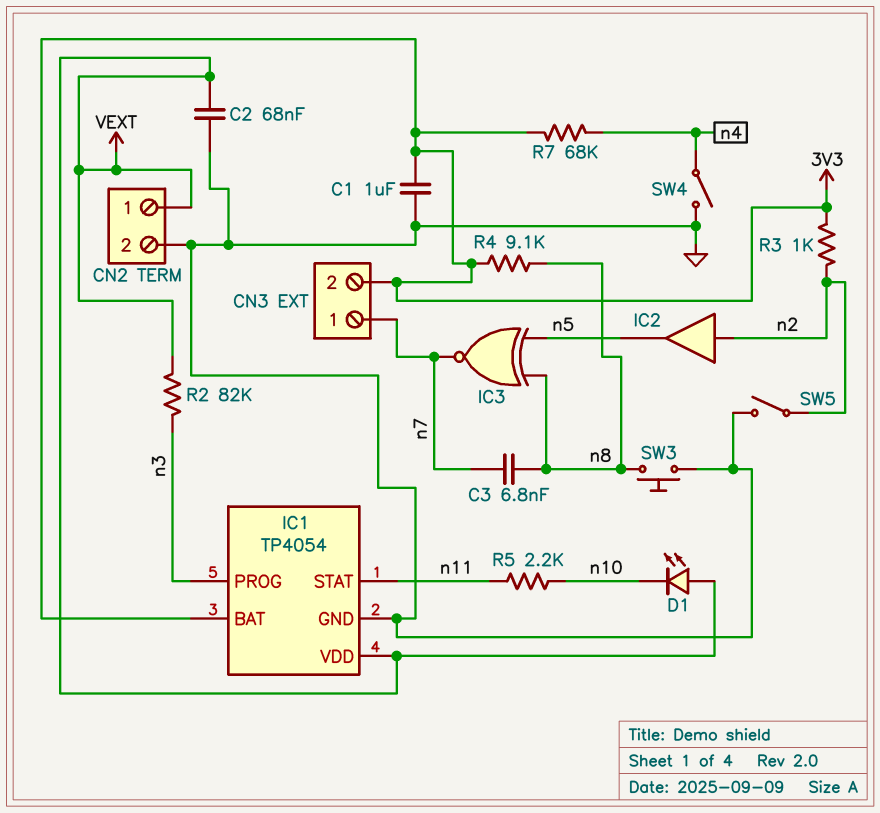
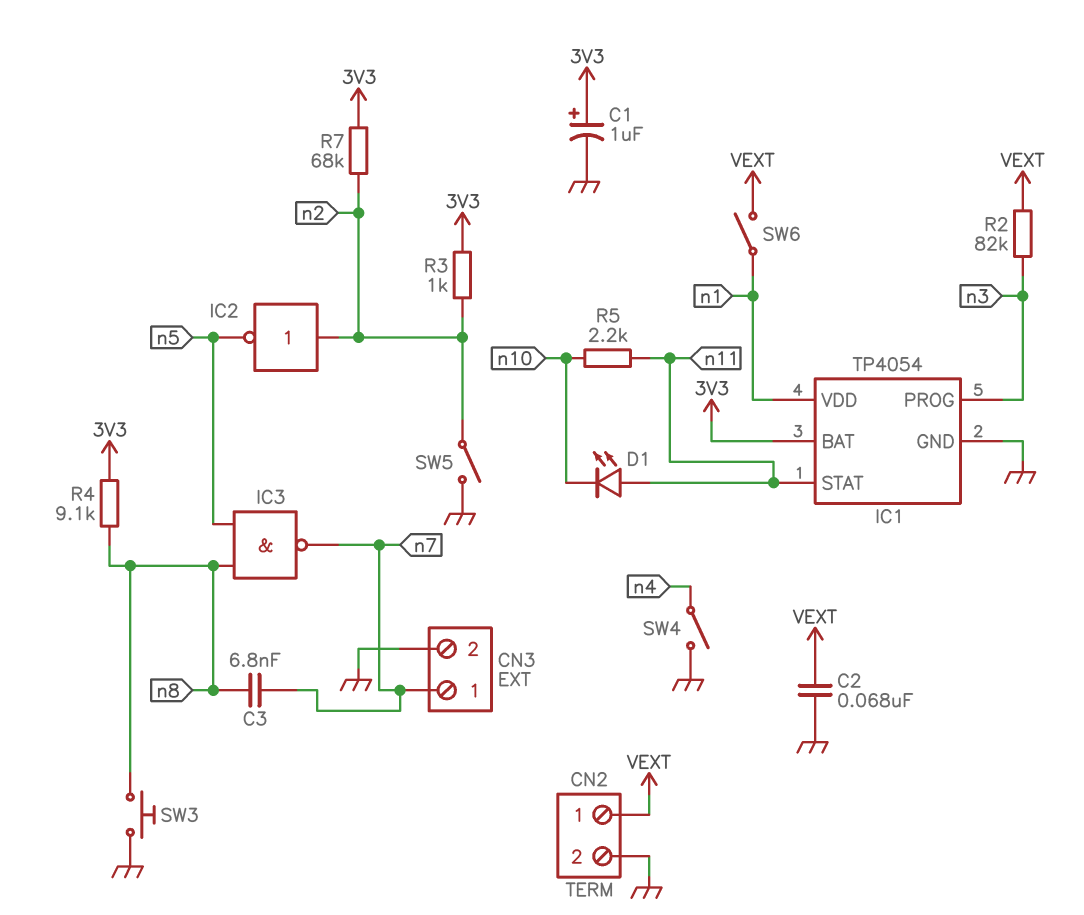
C1: 1uF (3V3, GND) -> 1uF (plus 3V3, minus GND)
CN3 pin 2: 3V3 -> GND
D1: LED (A VEXT, K n10) -> LED (A n11, K n10)
IC1 pin VDD: VEXT -> n1
IC2: buffer (in n2, out n5) -> NOT (in n2, out n5)
IC3: XNOR (in n5, in n8, out n7) -> NAND (in n5, in n8, out n7)
R7: 68k (3V3, n4) -> 68k (3V3, n2)
SW6: none -> switch (VEXT, n1)

